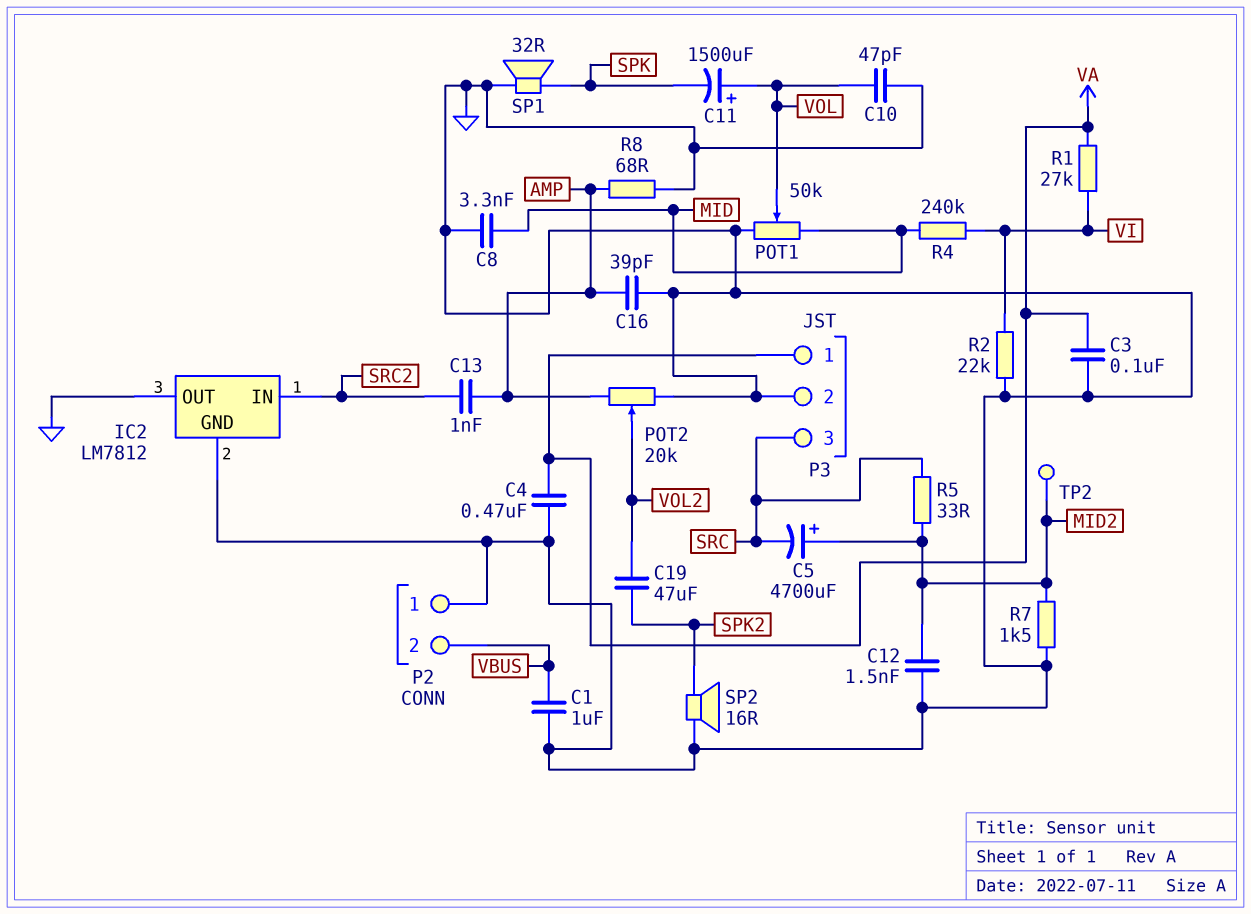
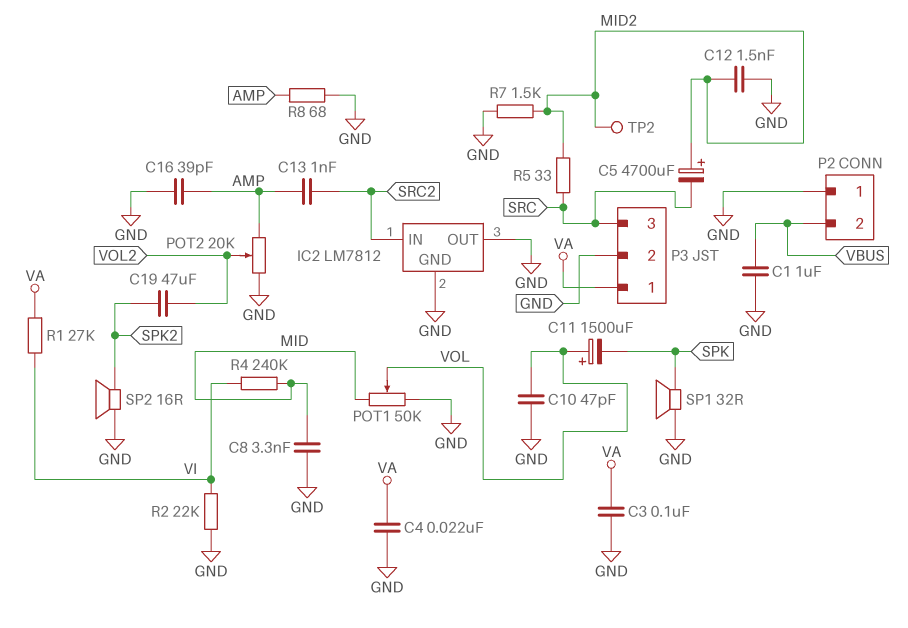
C4: 470nF (GND, VA) -> 22nF (GND, VA)

